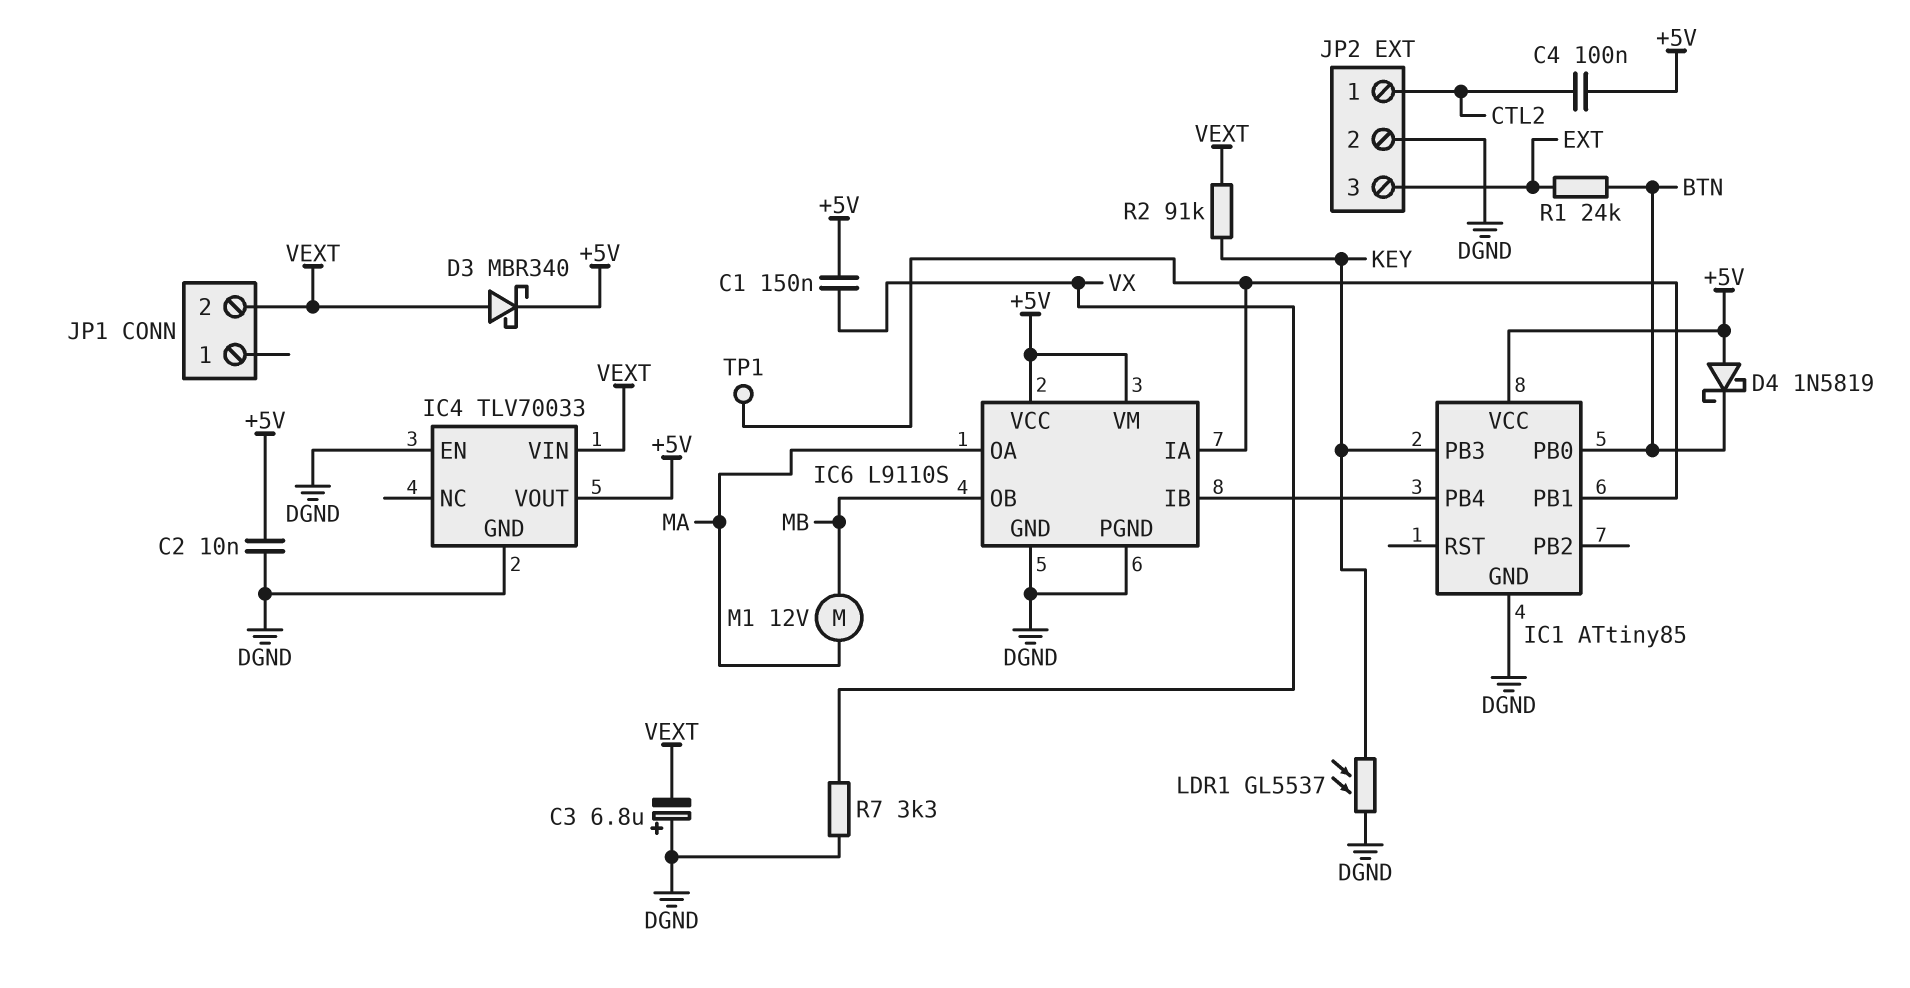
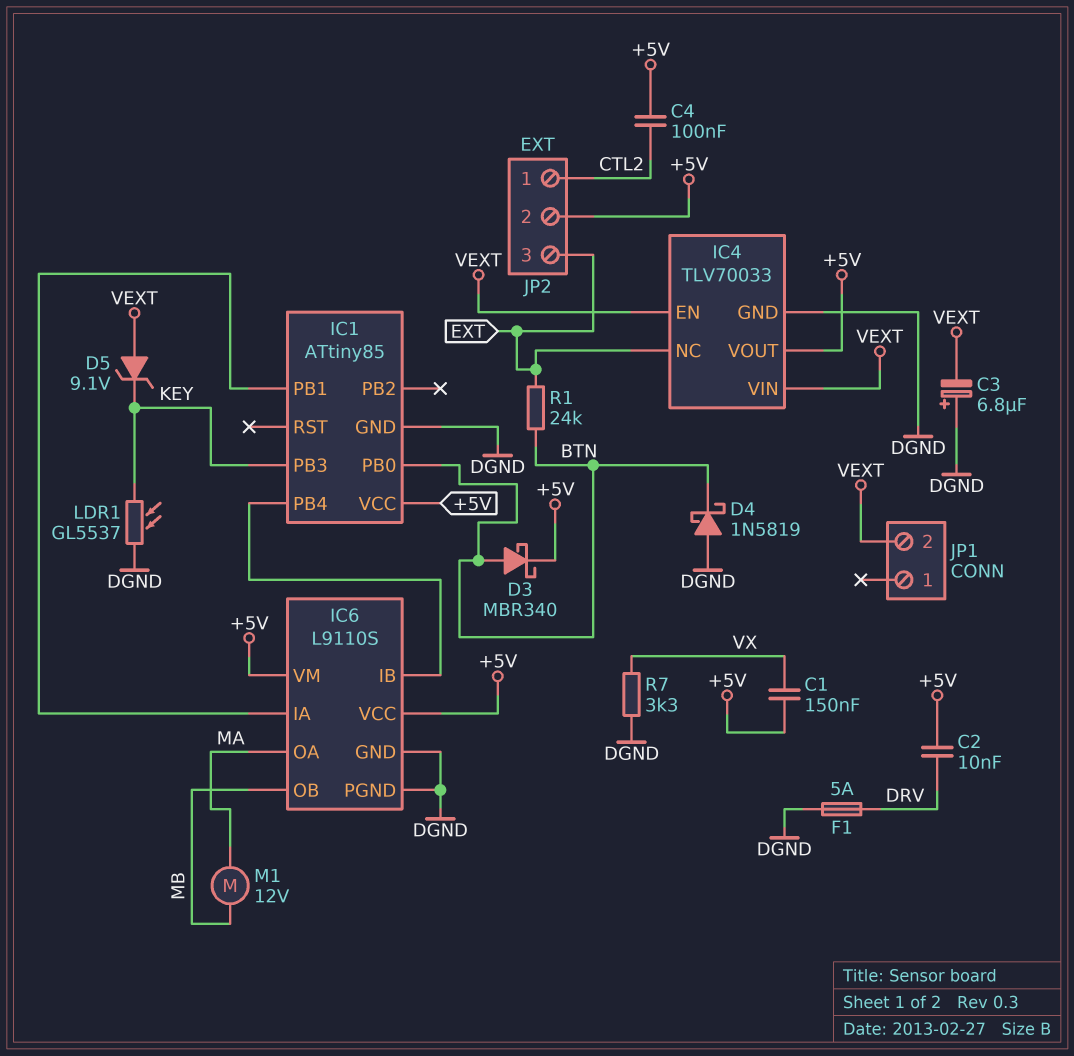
C2: 10nF (+5V, DGND) -> 10nF (+5V, DRV)
D3: schottky MBR340 (A VEXT, K +5V) -> schottky MBR340 (A BTN, K +5V)
D4: schottky 1N5819 (A +5V, K BTN) -> schottky 1N5819 (A DGND, K BTN)
D5: none -> zener 9.1V (A VEXT, K KEY)
F1: none -> 5A (DGND, DRV)
IC4 pin EN: DGND -> VEXT
IC4 pin NC: none -> EXT
JP2 pin 2: DGND -> +5V
R2: 91k (KEY, VEXT) -> none
TP1: test point (IC1/PB1) -> none

